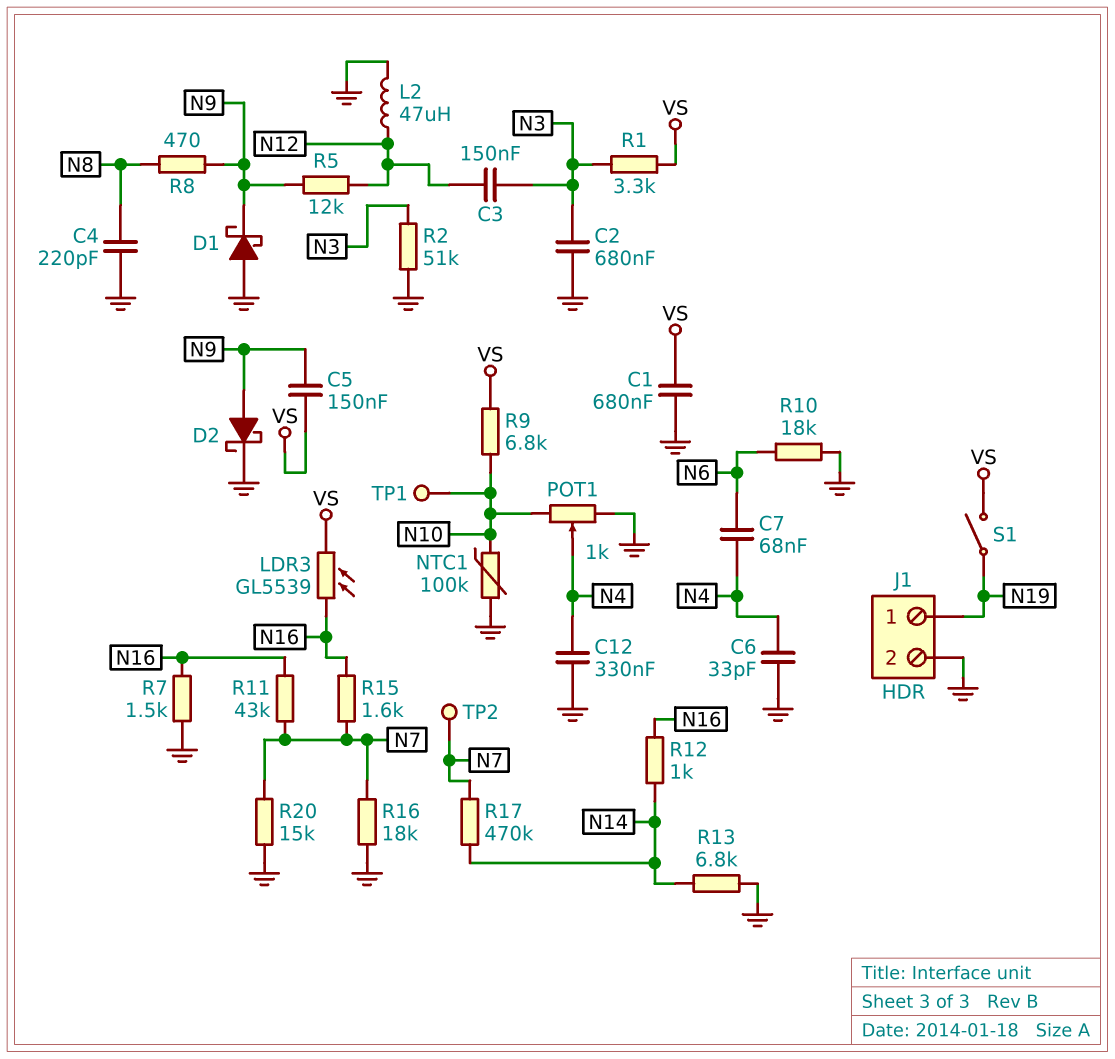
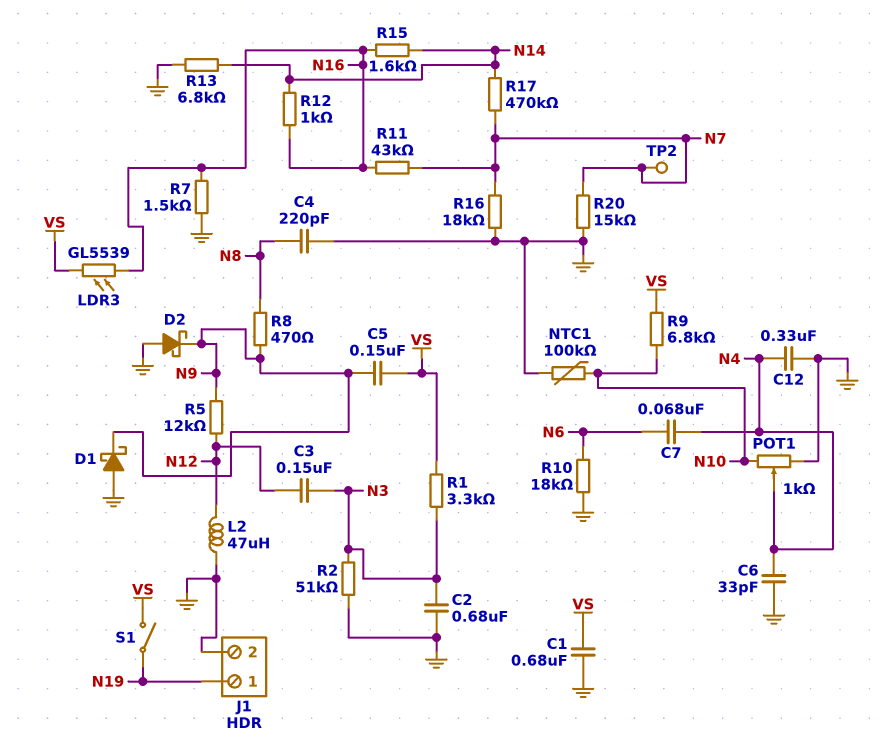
D2: schottky (A N9, K GND) -> schottky (A GND, K N9)
R15: 1.6k (N7, N16) -> 1.6k (N14, N16)
TP1: test point (N10) -> none

